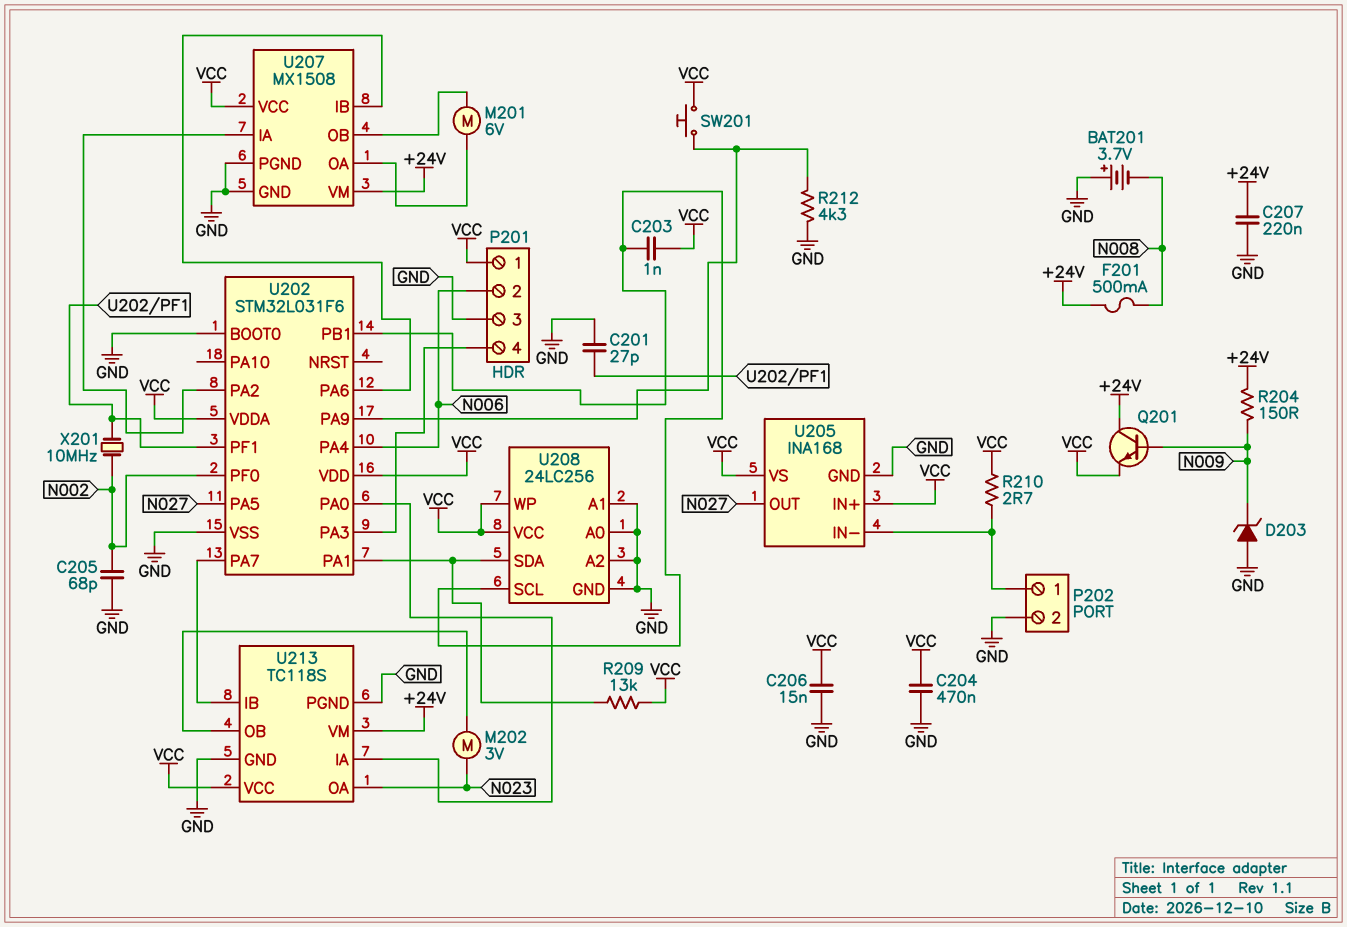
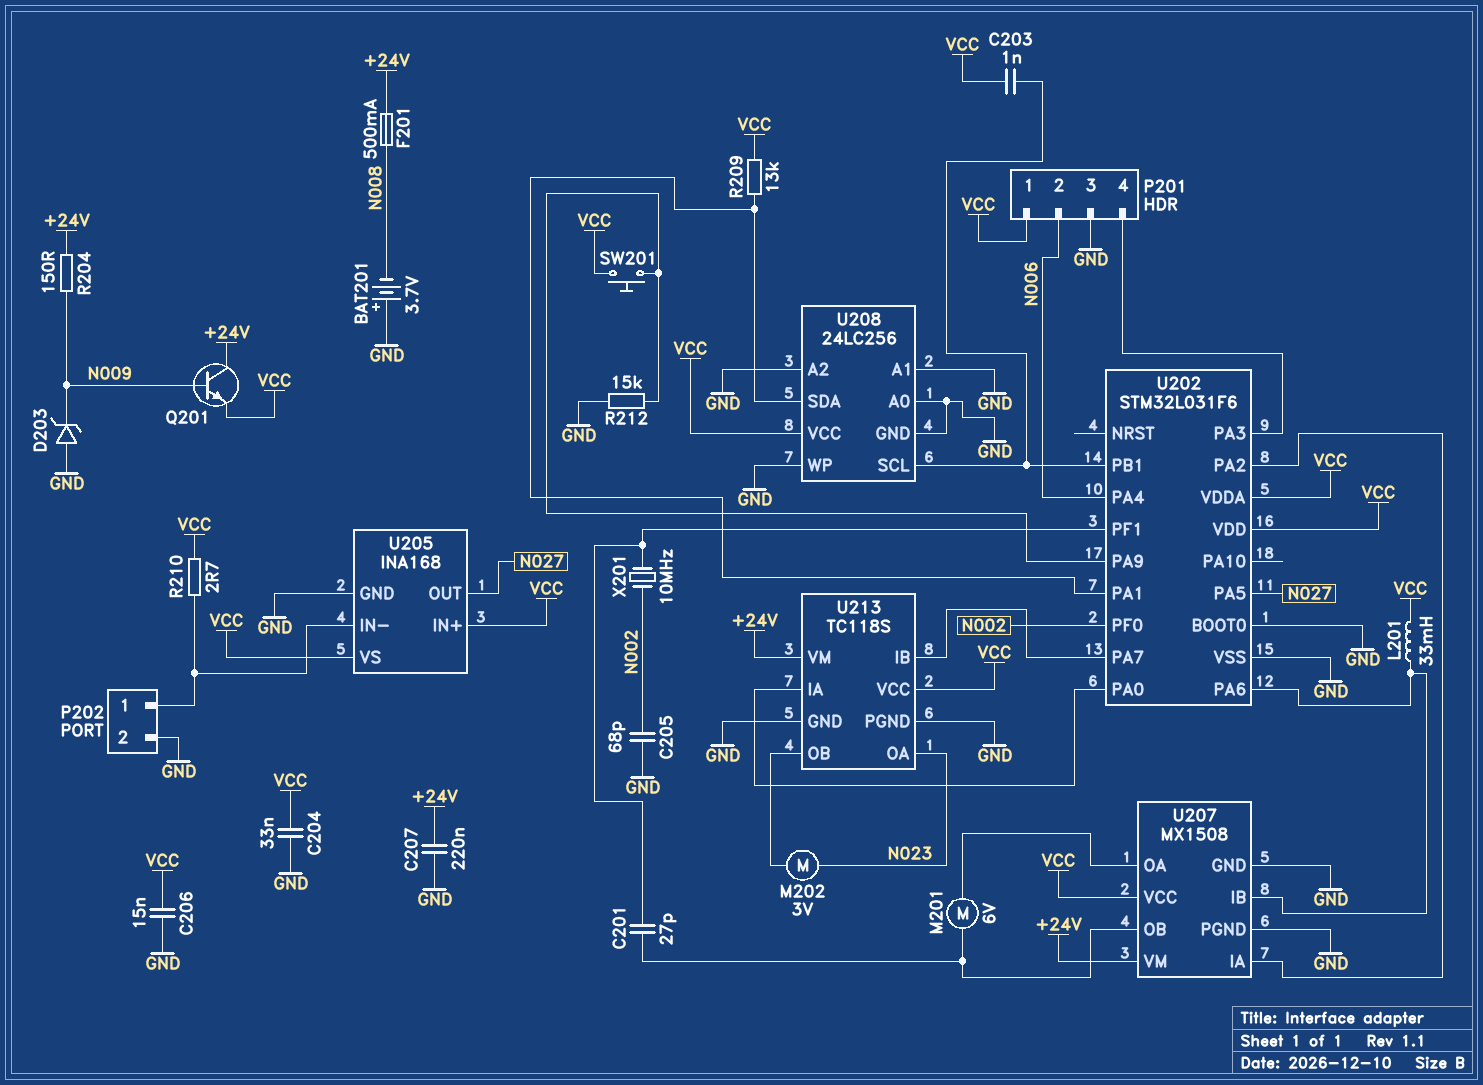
C201: 27pF (GND, U202/PF1) -> 27pF (U202/PF1, U207/OB)
C204: 470nF (GND, VCC) -> 33nF (GND, VCC)
L201: none -> 33mH (U202/PA6, VCC)
R212: 4.3k (GND, U202/PA9) -> 15k (GND, U202/PA9)
U208 pin WP: VCC -> GND

